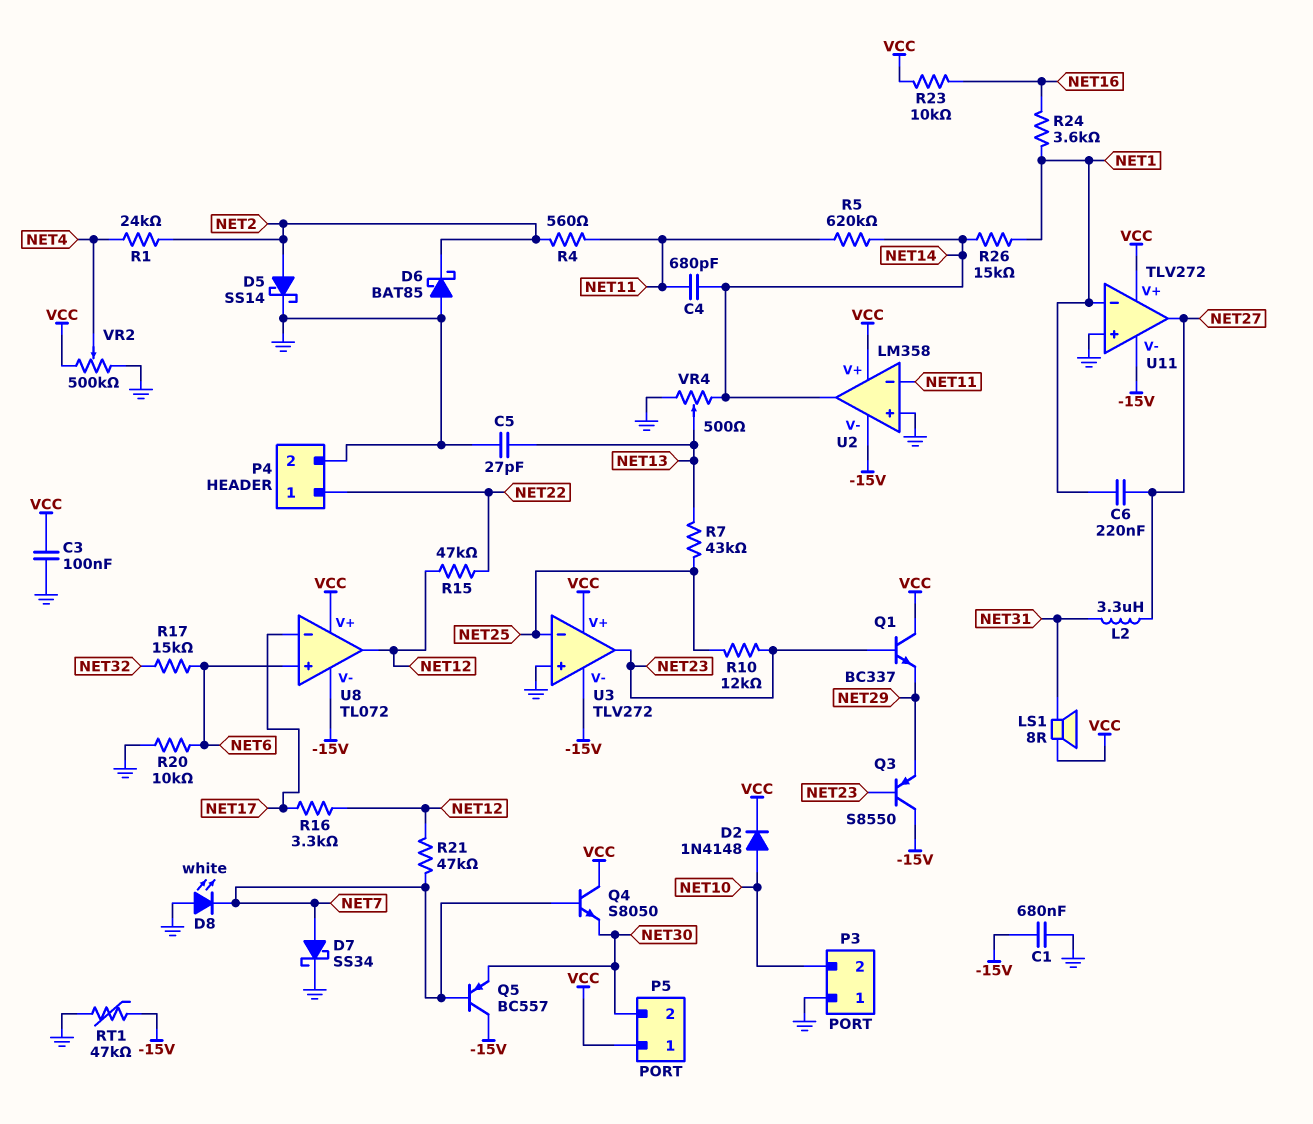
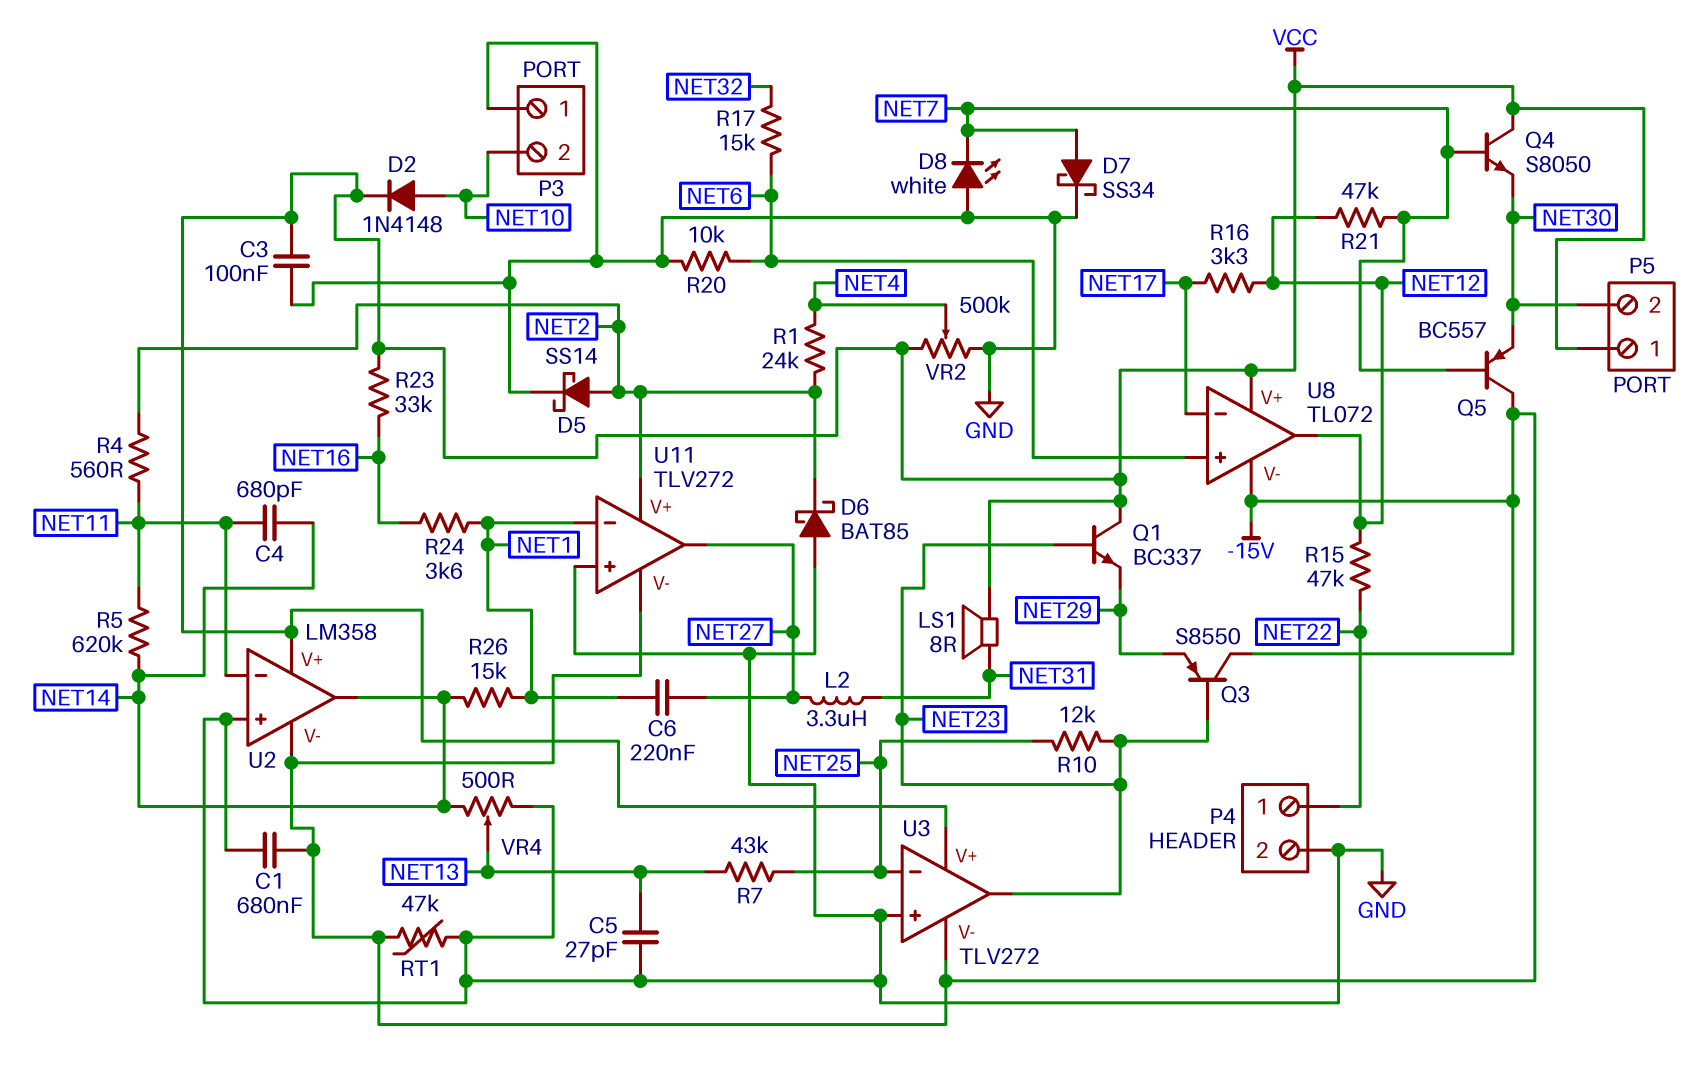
R23: 10k (NET16, VCC) -> 33k (NET16, VCC)
U11 pin V+: VCC -> NET2

